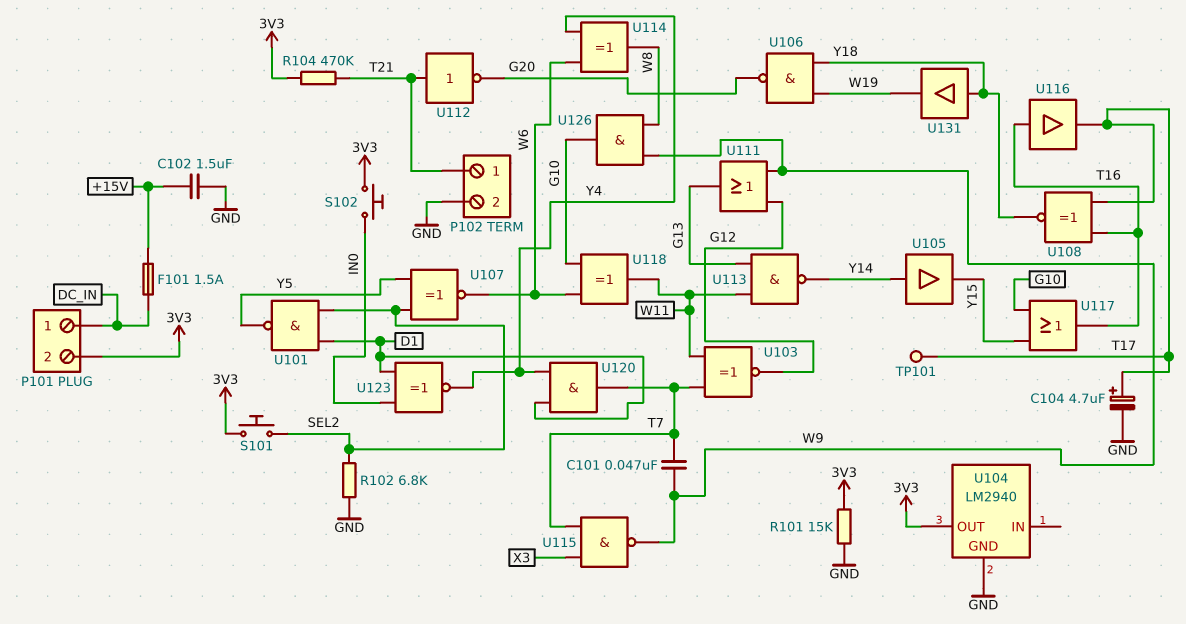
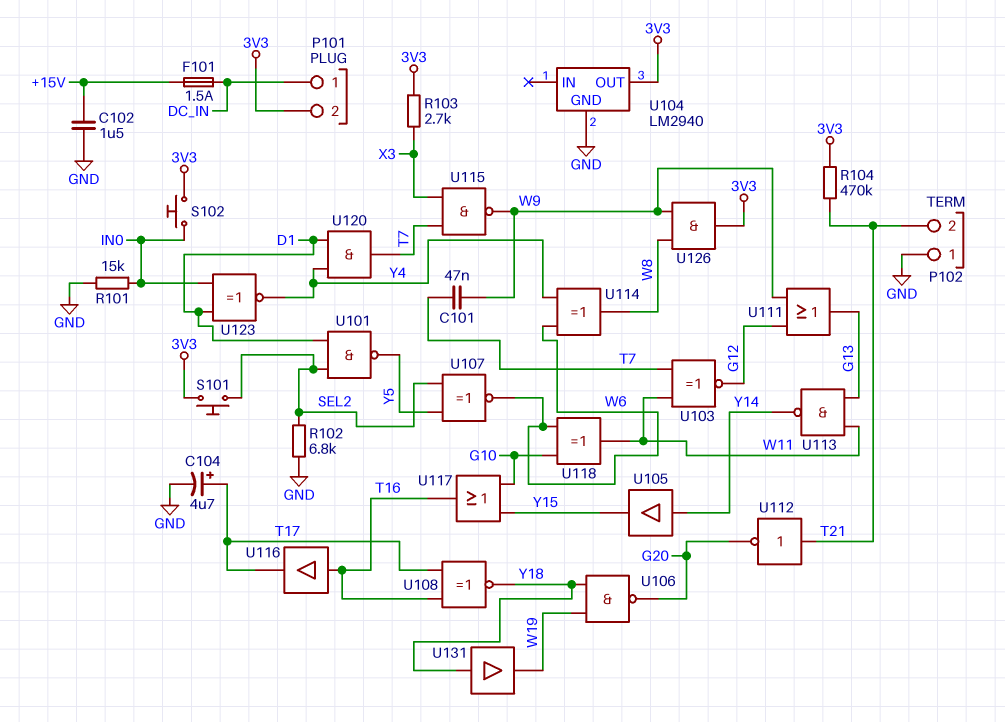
P102 pin 1: T21 -> GND
P102 pin 2: GND -> T21
R101: 15k (3V3, GND) -> 15k (GND, IN0)
R103: none -> 2.7k (3V3, X3)
TP101: test point (T17) -> none
U126: AND (in W8, in W9, out G10) -> AND (in W8, in W9, out 3V3)

